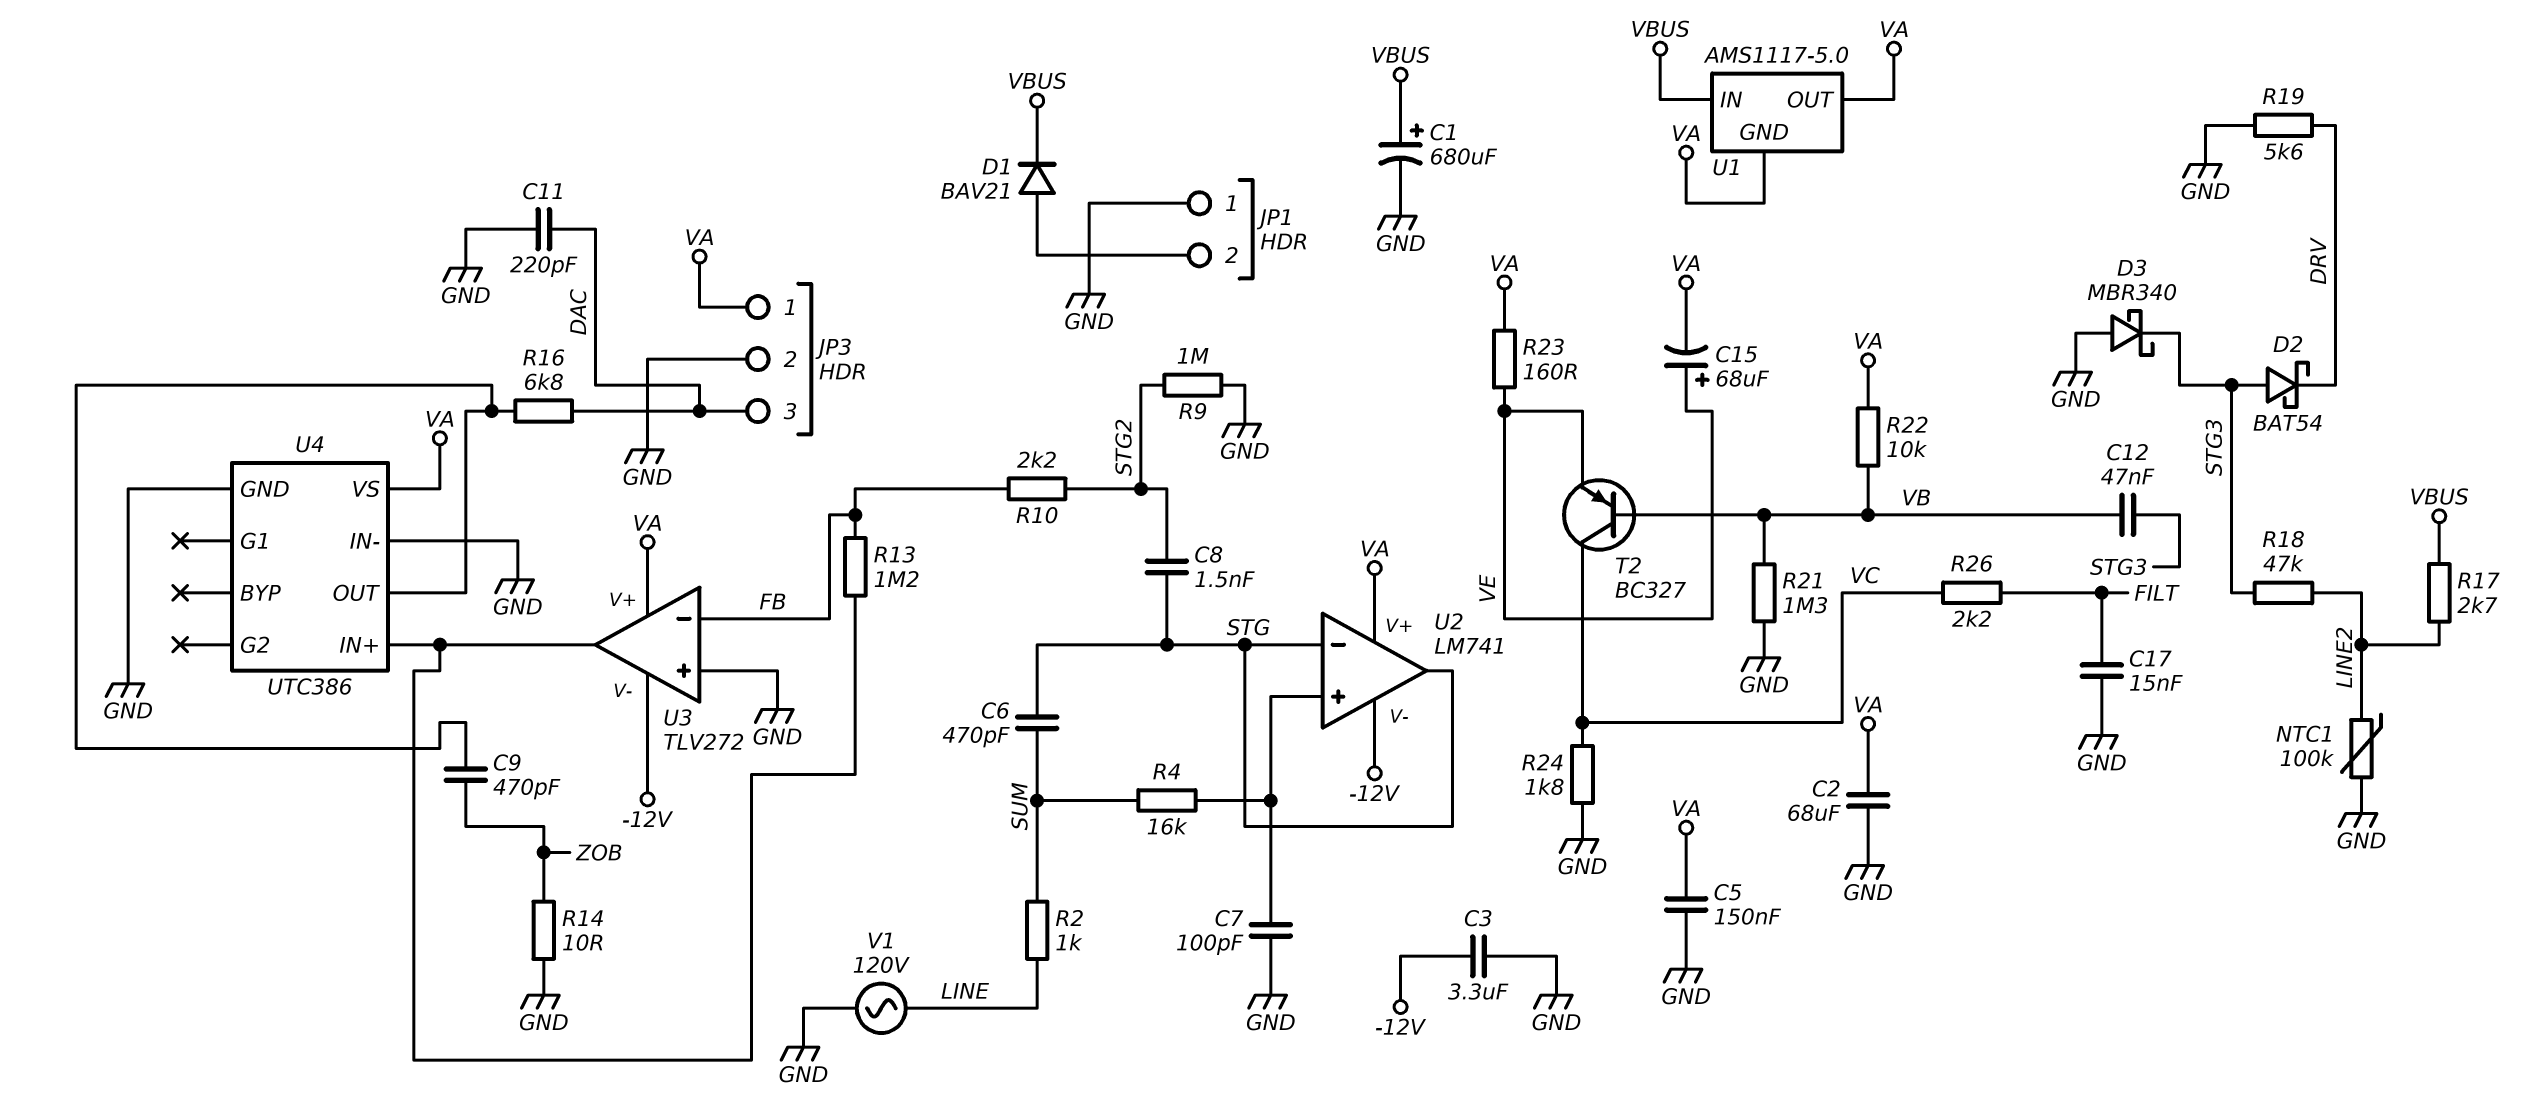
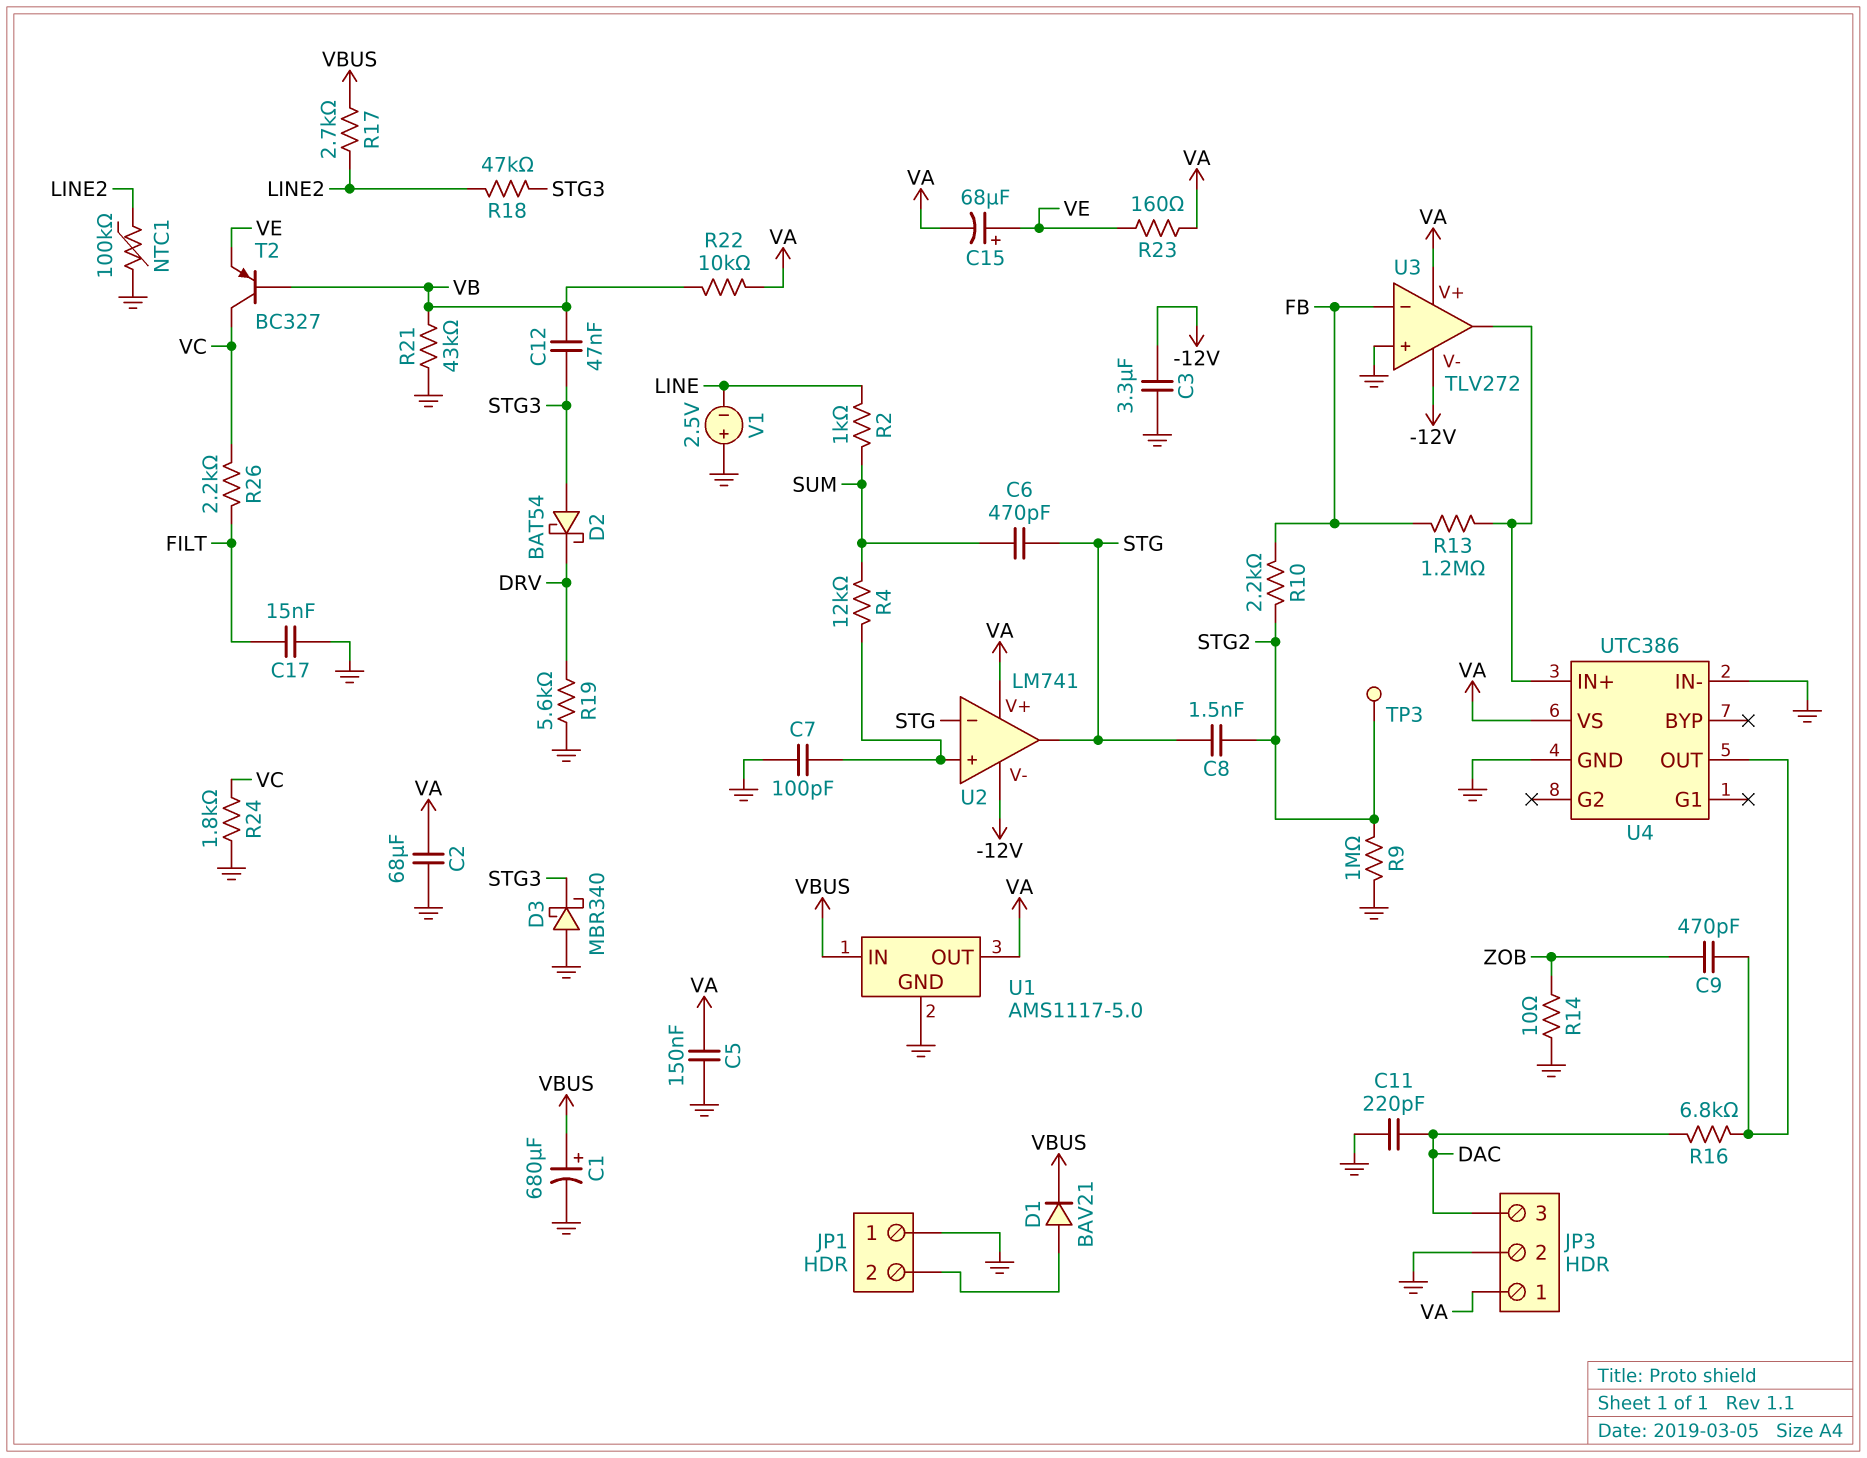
R4: 16k (SUM, U2/in+) -> 12k (SUM, U2/in+)
R21: 1.3M (GND, VB) -> 43k (GND, VB)
TP3: none -> test point (STG2)
U1 pin GND: VA -> GND
V1: AC 120V (GND, LINE) -> 2.5V (plus GND, minus LINE)

